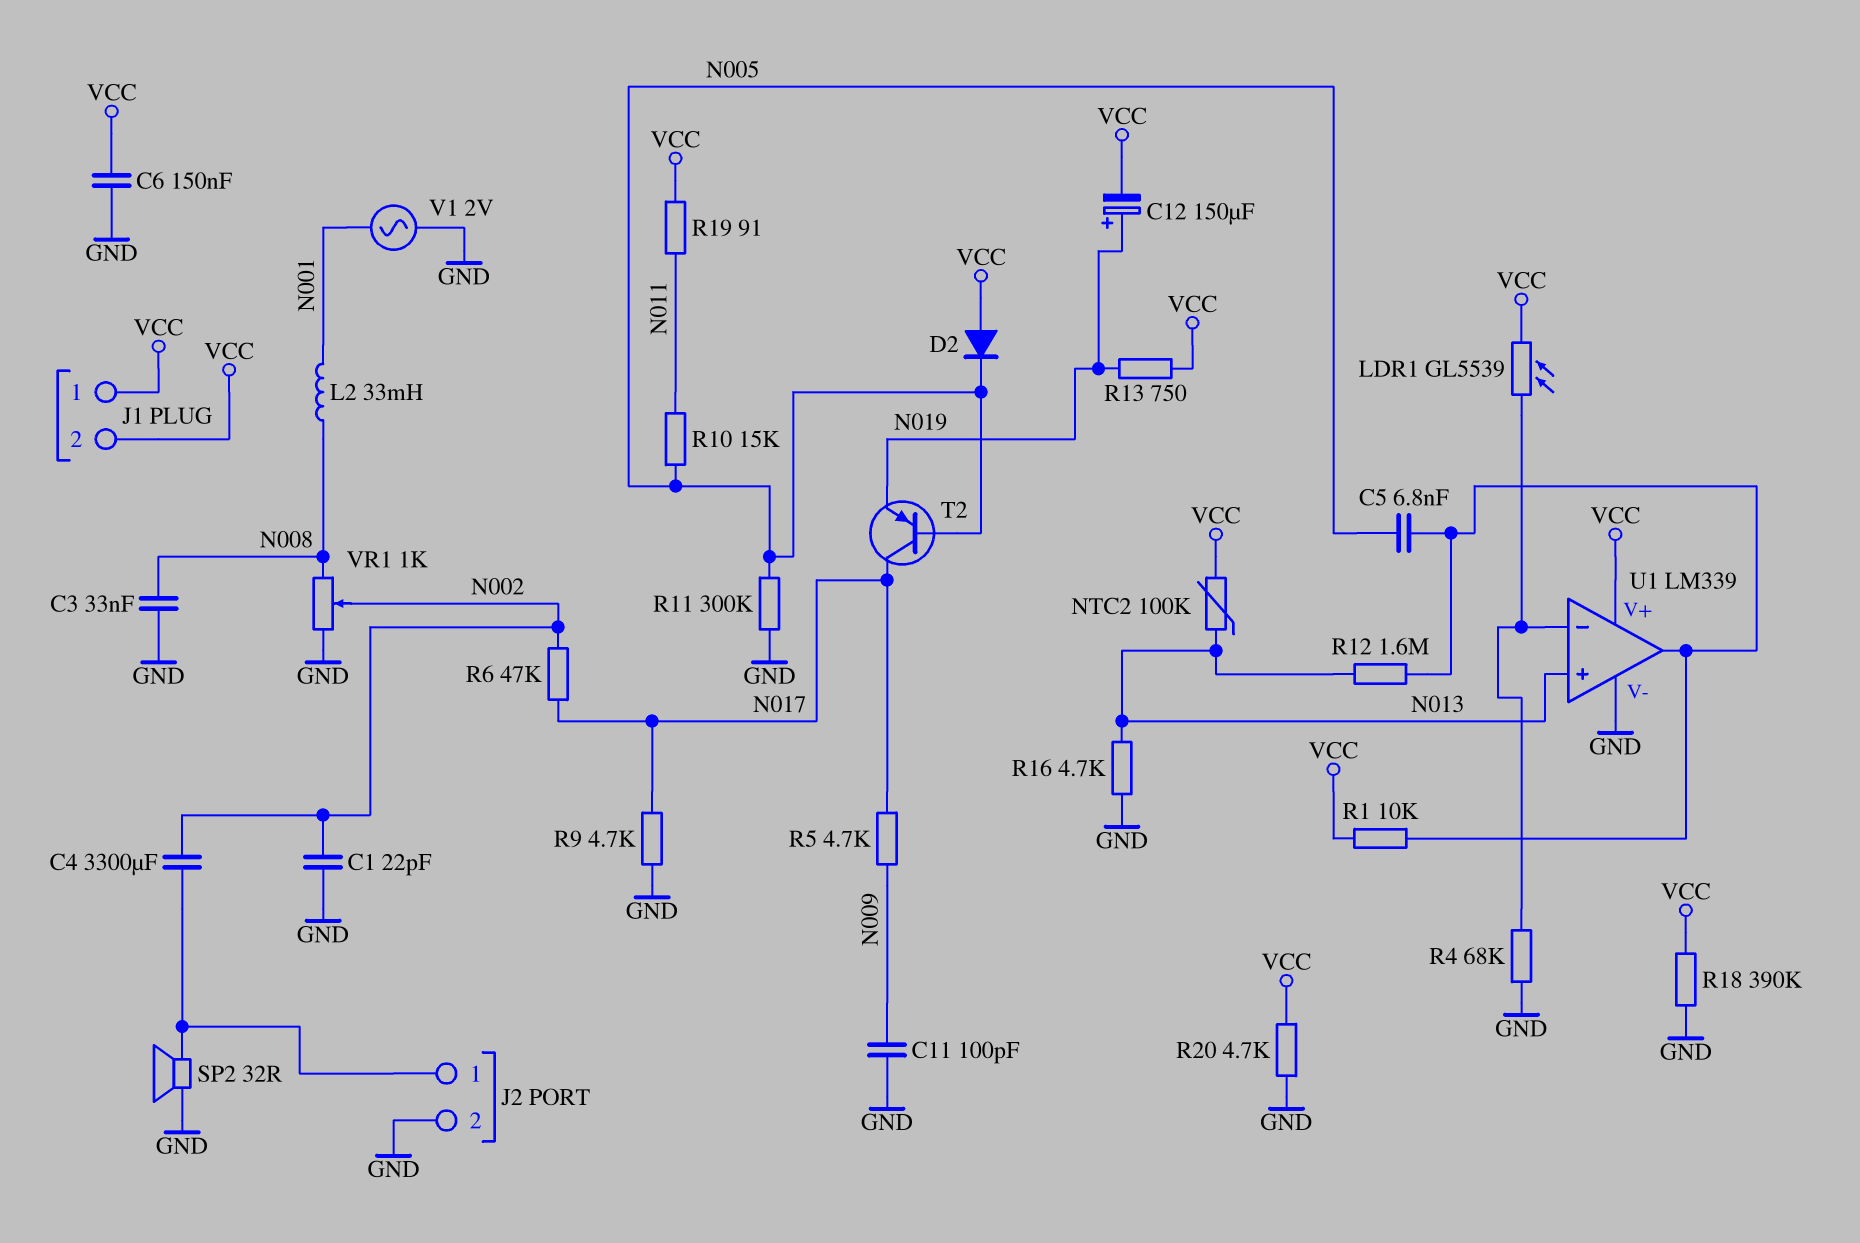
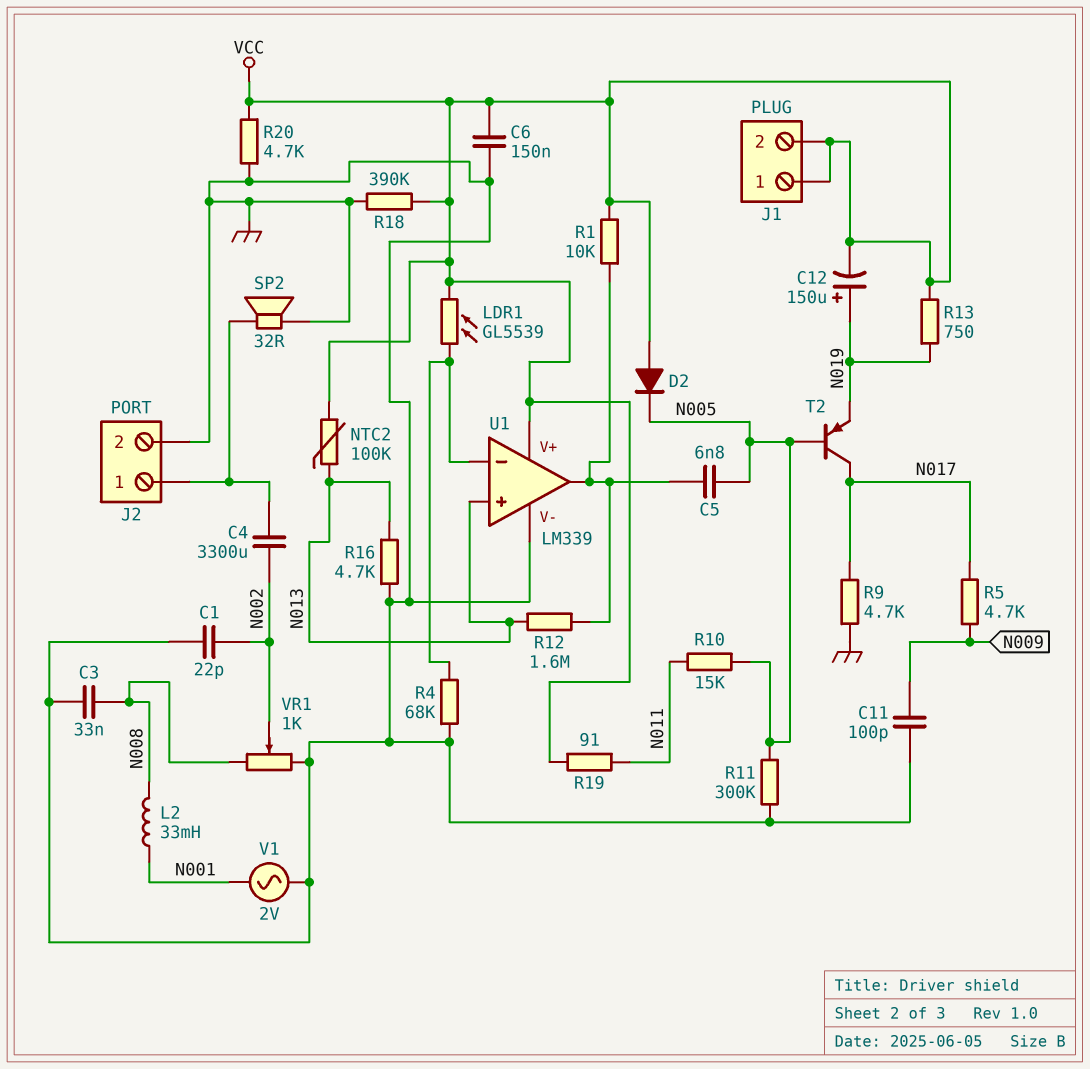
R6: 47k (N002, N017) -> none

